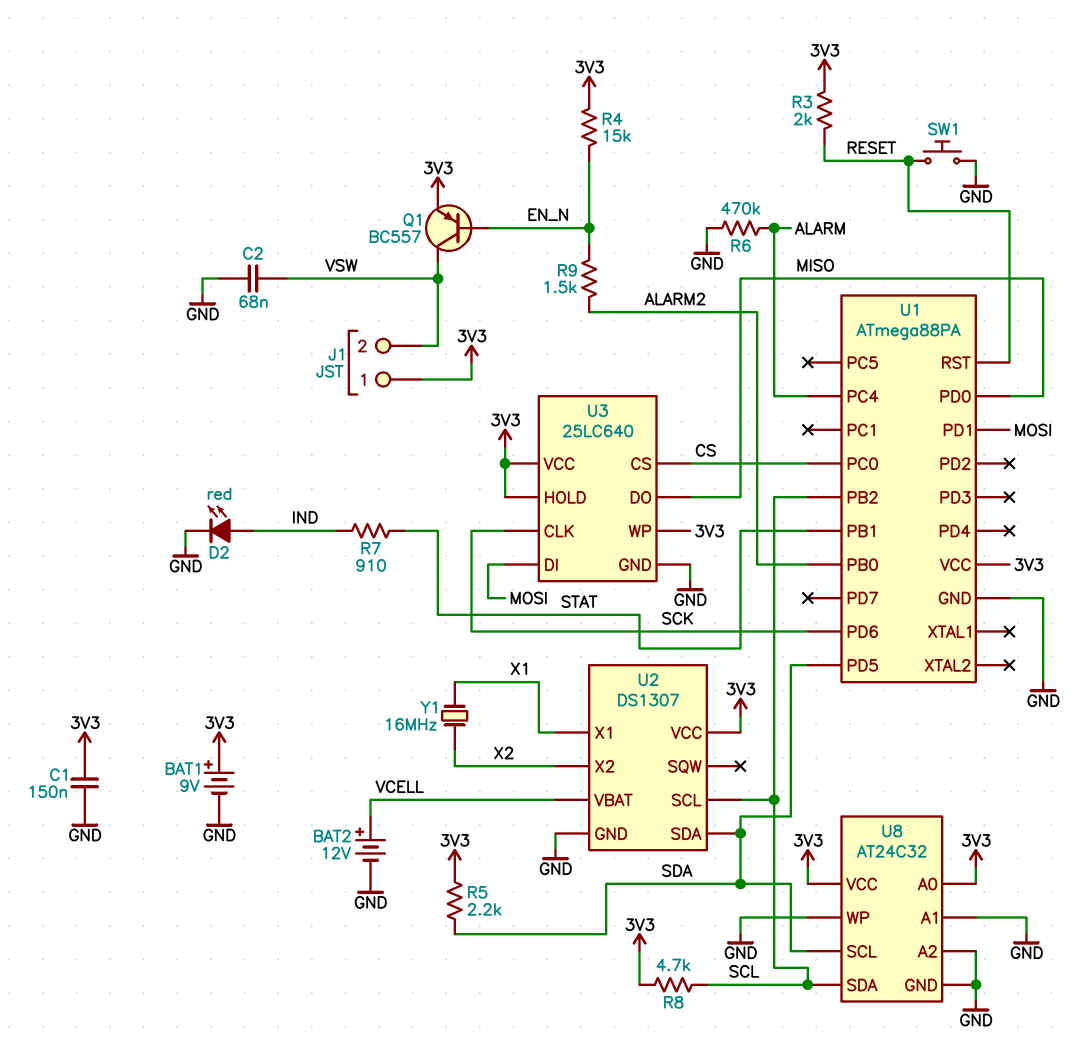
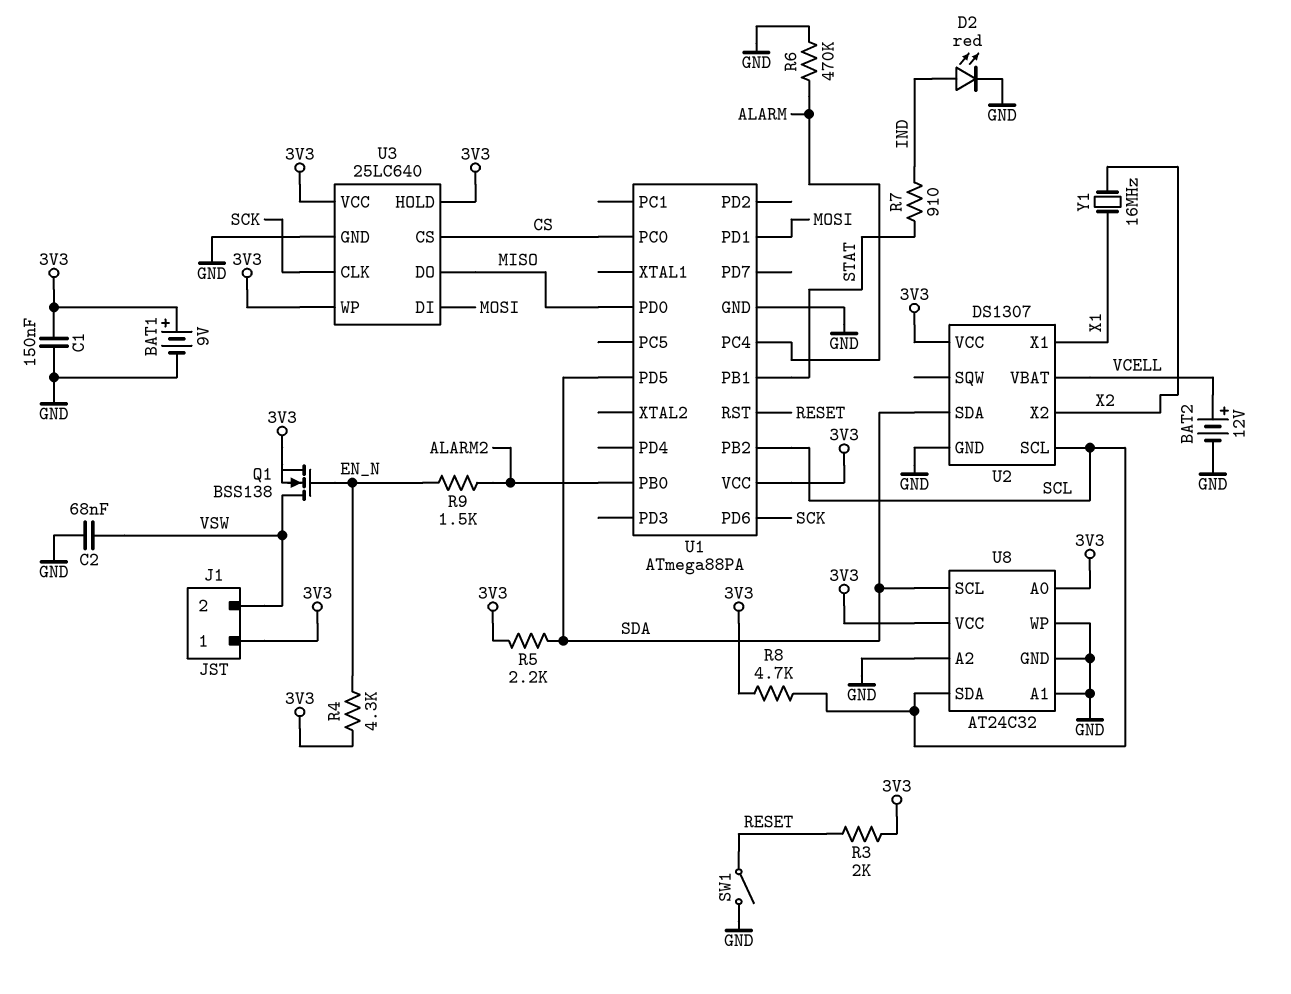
Q1: PNP BC557 (B EN_N, C VSW, E 3V3) -> NMOS BSS138 (G EN_N, D VSW, S 3V3)
R4: 15k (3V3, EN_N) -> 4.3k (3V3, EN_N)
SW1: button (GND, RESET) -> switch (GND, RESET)

